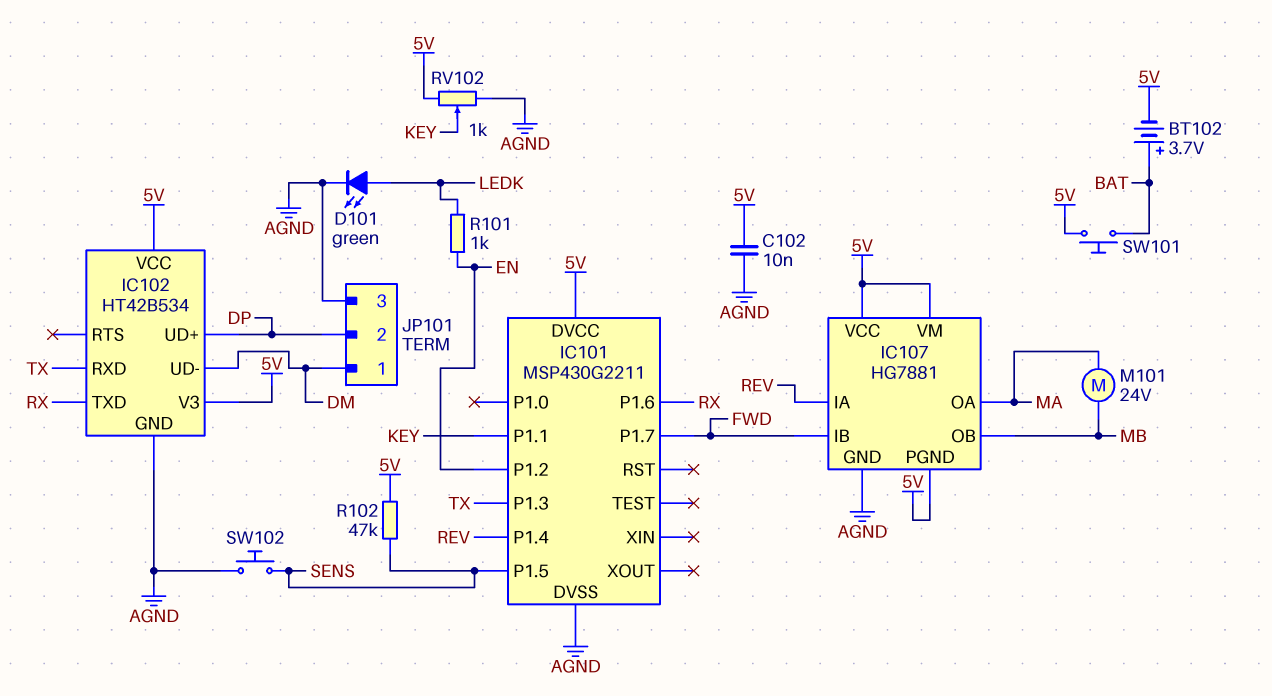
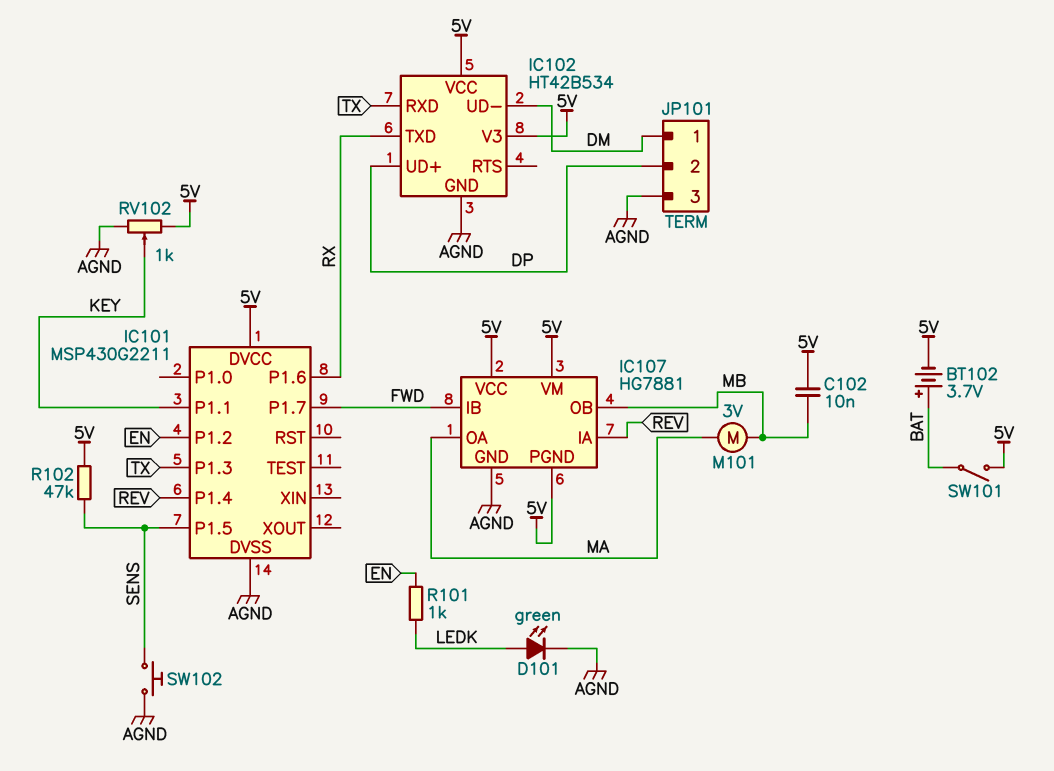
C102: 10nF (5V, AGND) -> 10nF (5V, MB)
M101: motor 24V (MA, MB) -> motor 3V (MA, MB)
SW101: button (5V, BAT) -> switch (5V, BAT)

